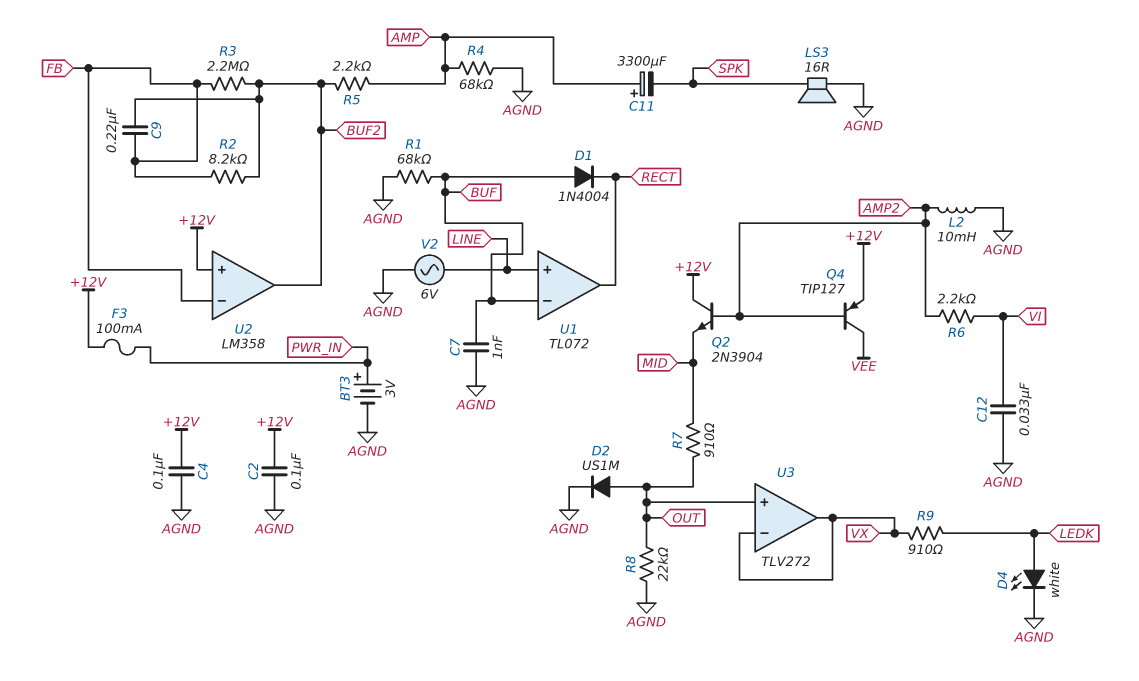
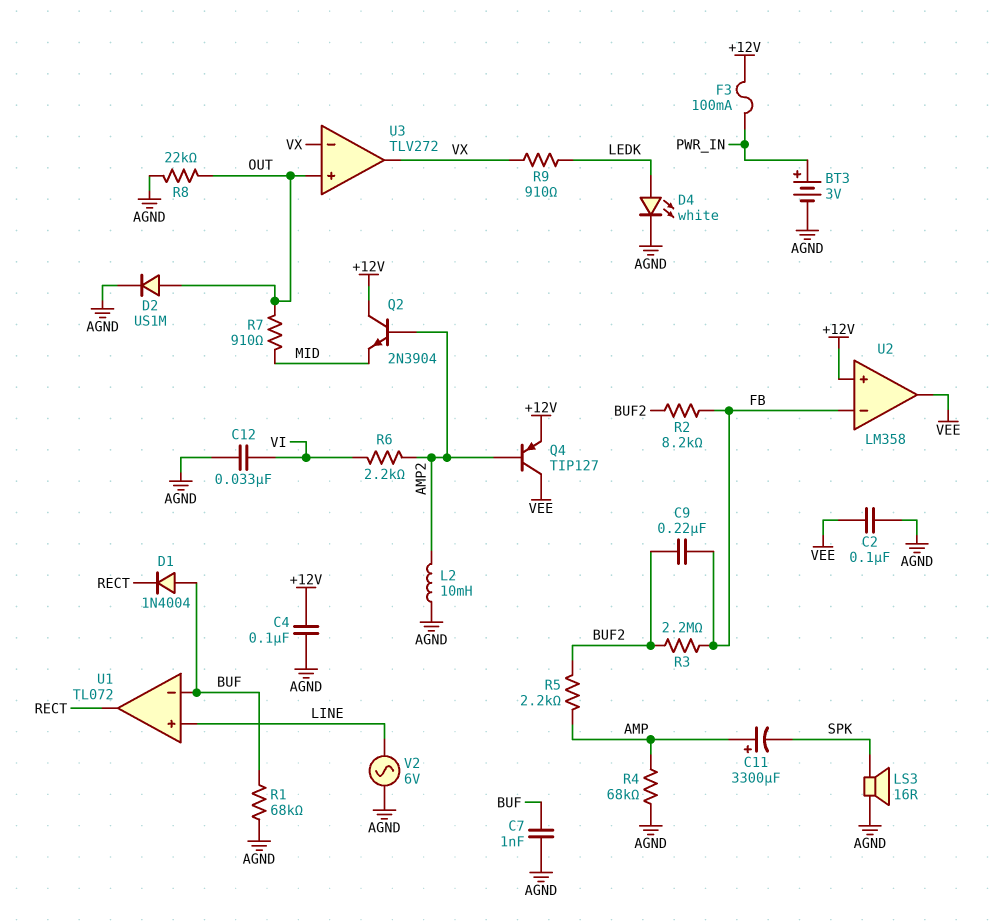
C2: 100nF (+12V, AGND) -> 100nF (AGND, VEE)
U2 pin out: BUF2 -> VEE

